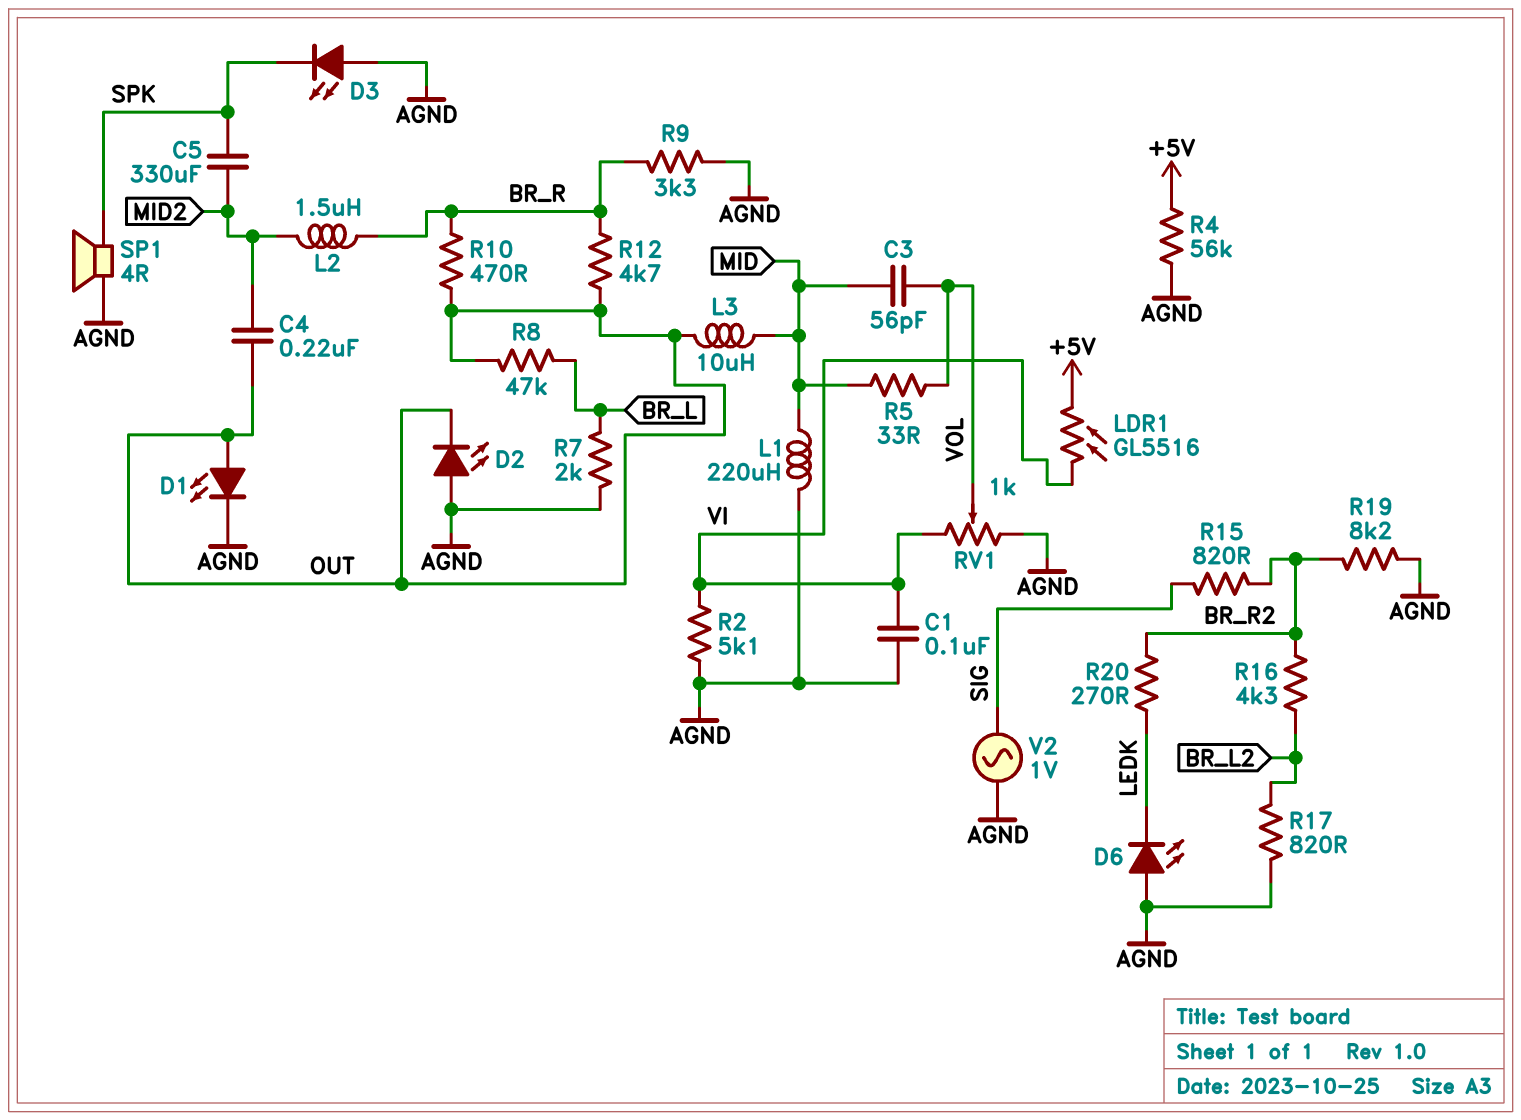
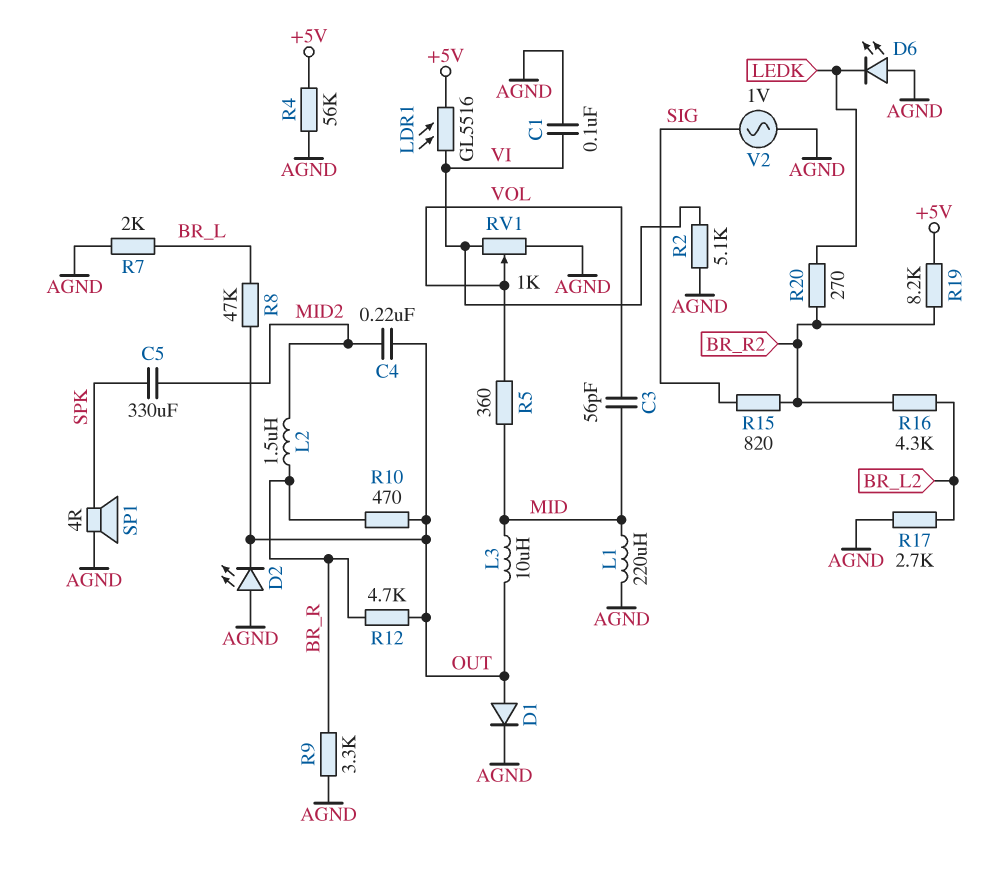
D1: LED (A OUT, K AGND) -> diode (A OUT, K AGND)
D3: LED (A AGND, K SPK) -> none
R5: 33 (MID, VOL) -> 360 (MID, VOL)
R17: 820 (AGND, BR_L2) -> 2.7k (AGND, BR_L2)
R19: 8.2k (AGND, BR_R2) -> 8.2k (+5V, BR_R2)

